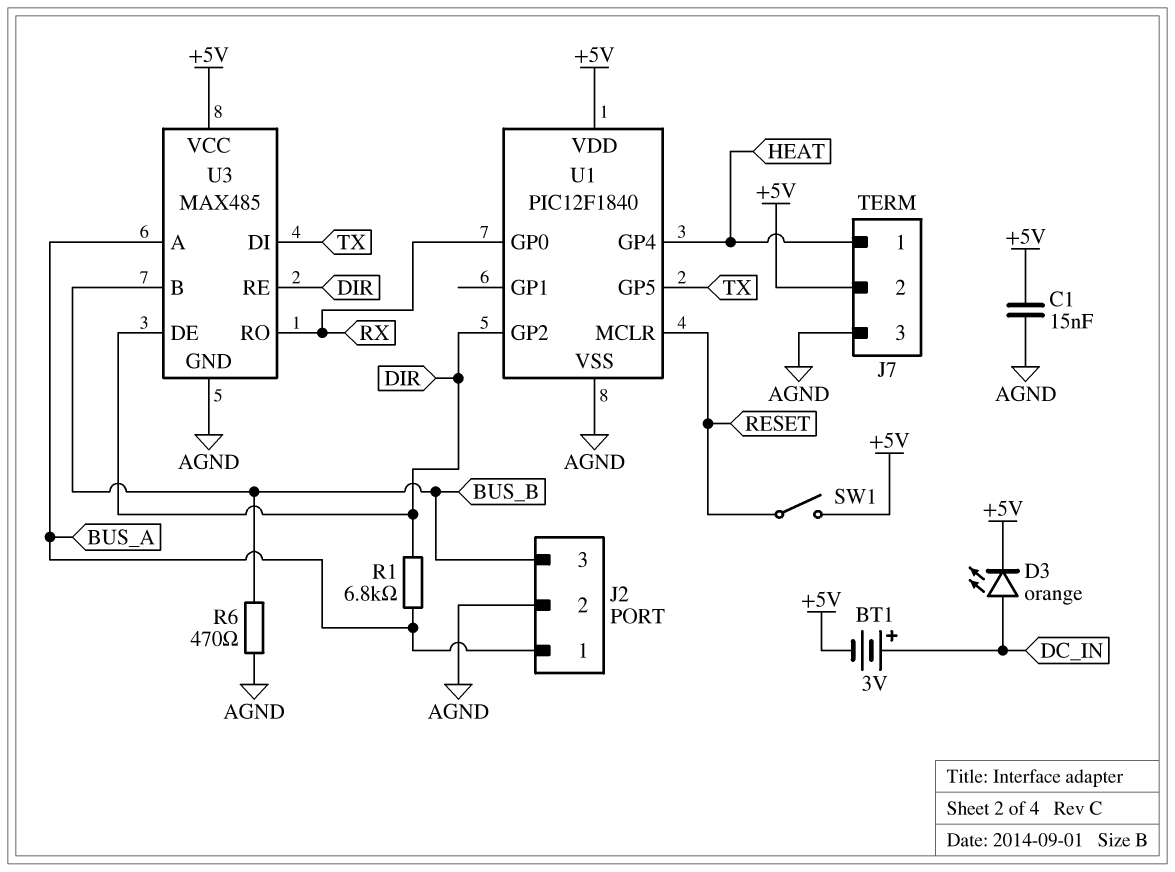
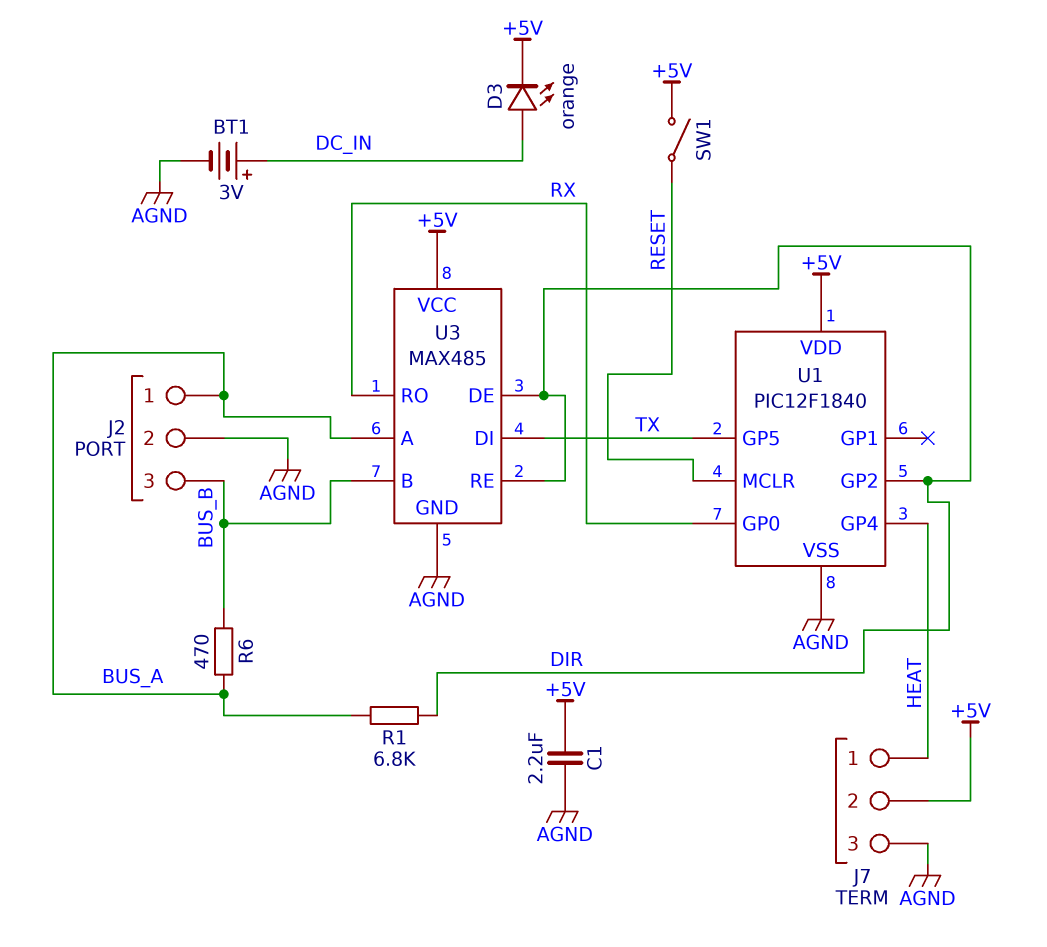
BT1: 3V (plus DC_IN, minus +5V) -> 3V (plus DC_IN, minus AGND)
C1: 15nF (+5V, AGND) -> 2.2uF (+5V, AGND)
R6: 470 (AGND, BUS_B) -> 470 (BUS_A, BUS_B)

